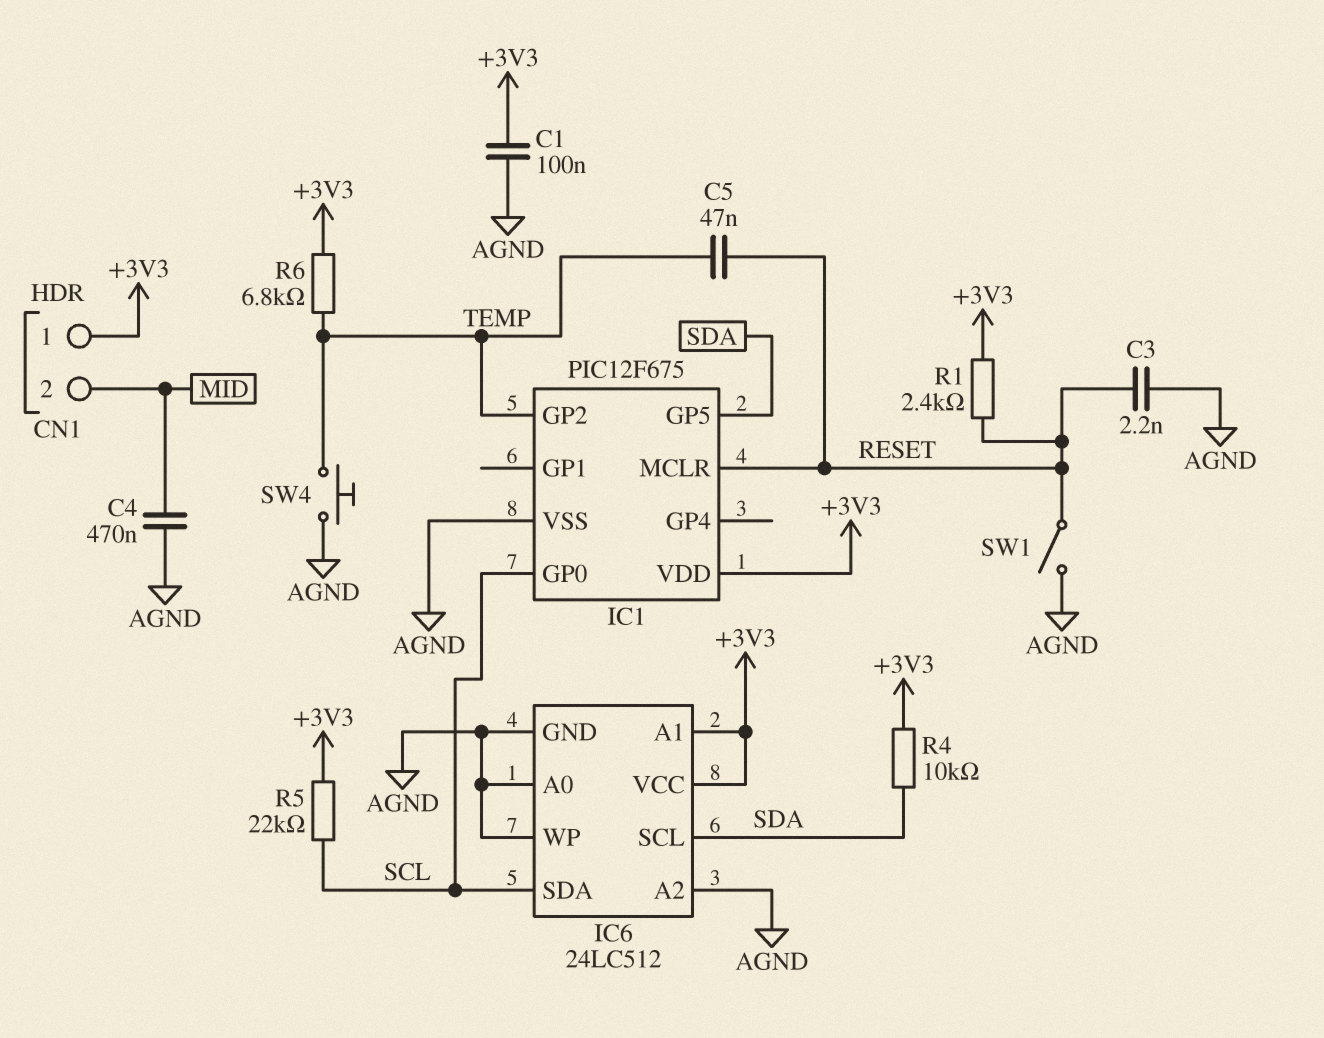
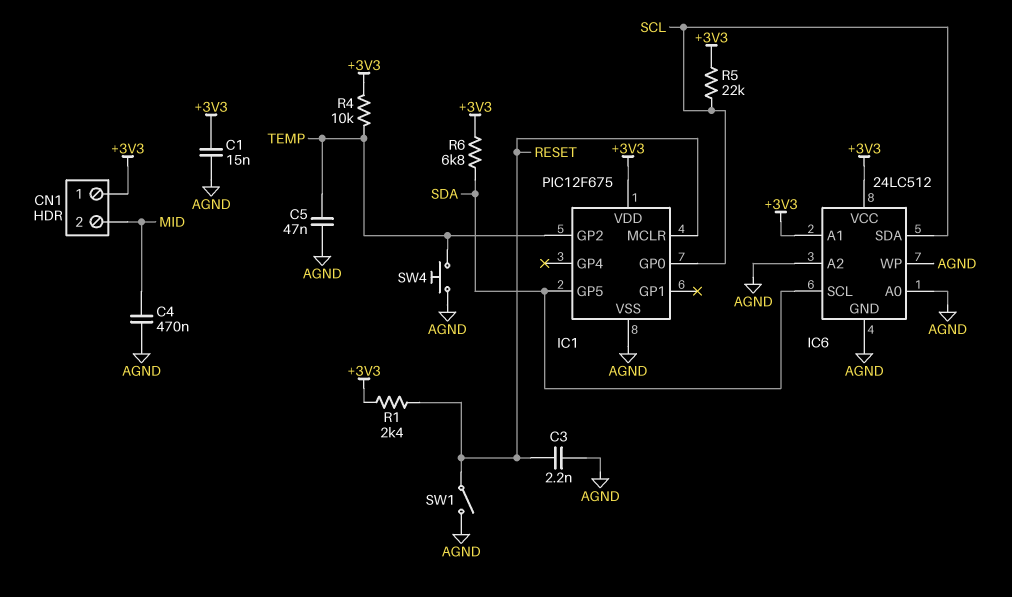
C1: 100nF (+3V3, AGND) -> 15nF (+3V3, AGND)
C5: 47nF (RESET, TEMP) -> 47nF (AGND, TEMP)
R4: 10k (+3V3, SDA) -> 10k (+3V3, TEMP)
R6: 6.8k (+3V3, TEMP) -> 6.8k (+3V3, SDA)

